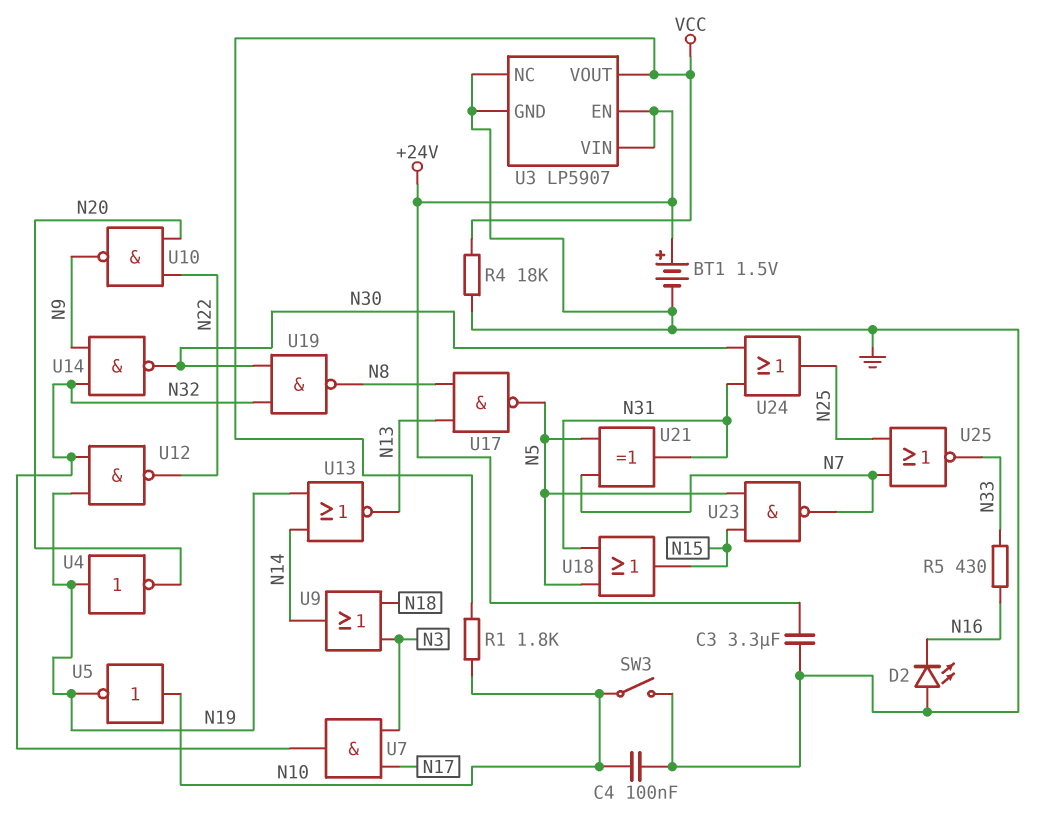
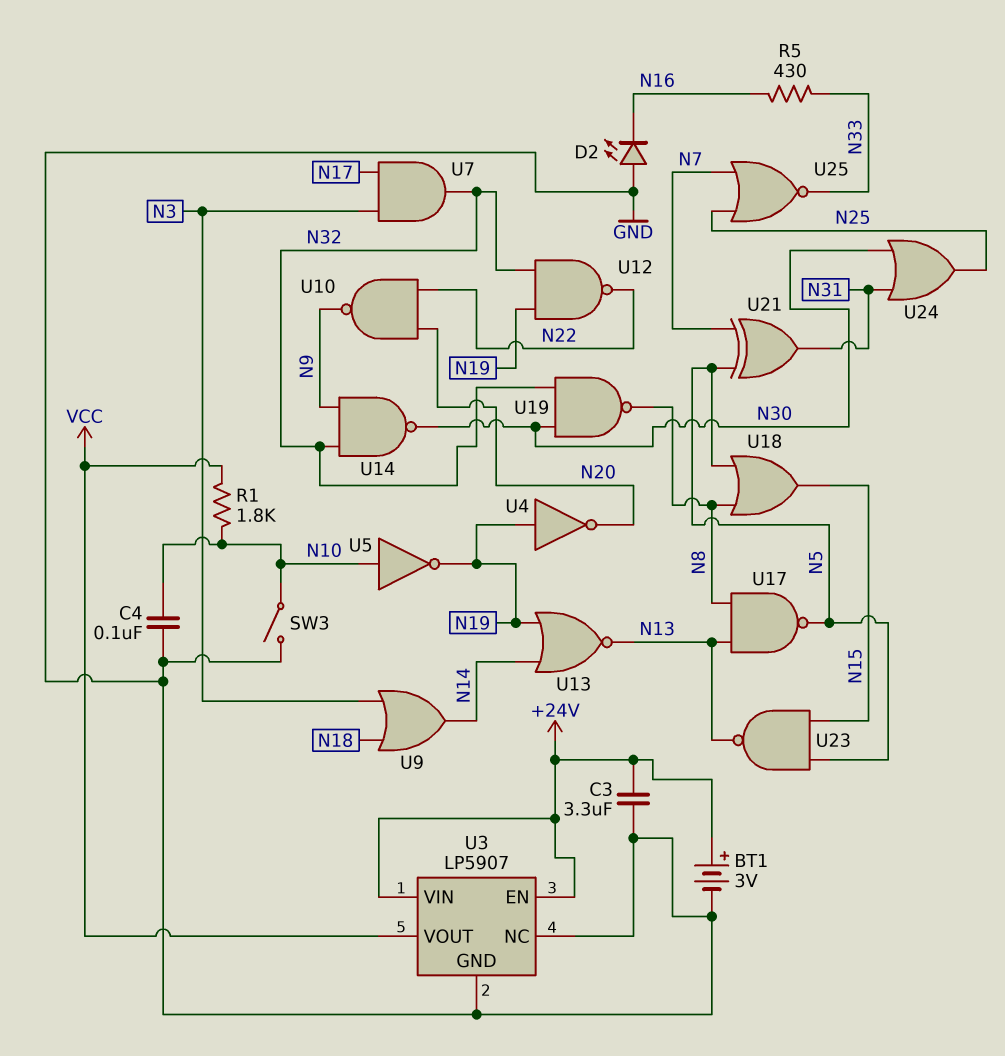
BT1: 1.5V (plus +24V, minus GND) -> 3V (plus +24V, minus GND)
R4: 18k (GND, VCC) -> none
U18: OR (in N5, in N31, out N15) -> OR (in N5, in N8, out N15)
U23: NAND (in N5, in N15, out N7) -> NAND (in N5, in N15, out N13)

